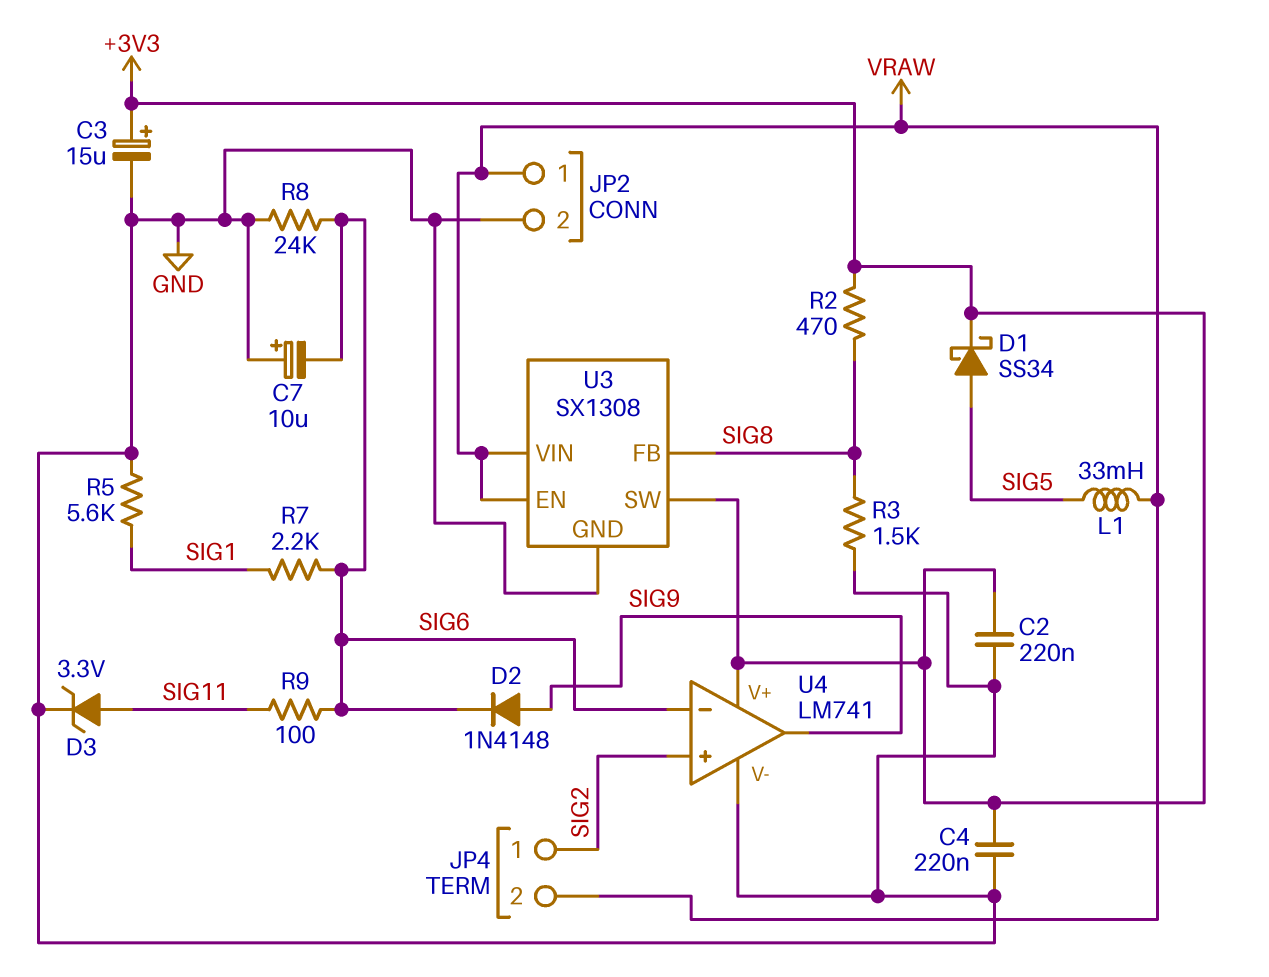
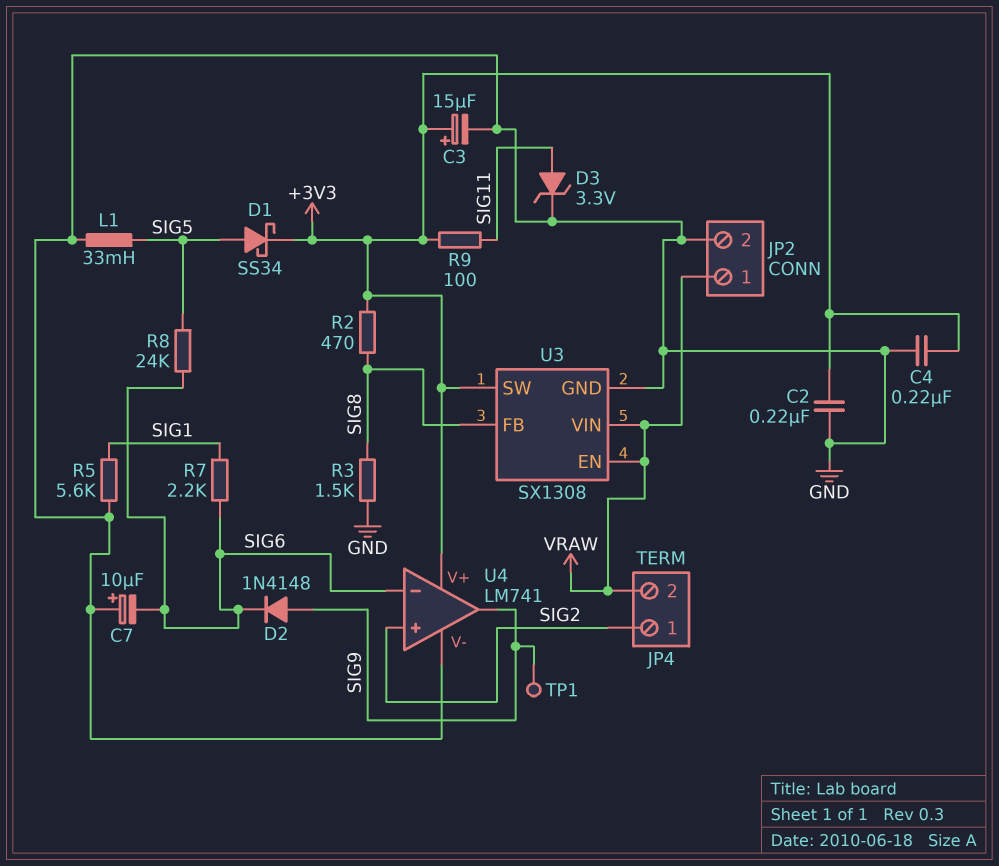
L1: 33mH (SIG5, VRAW) -> 33mH (GND, SIG5)
R8: 24k (GND, SIG6) -> 24k (SIG5, SIG6)
R9: 100 (SIG6, SIG11) -> 100 (+3V3, SIG11)
TP1: none -> test point (SIG9)

